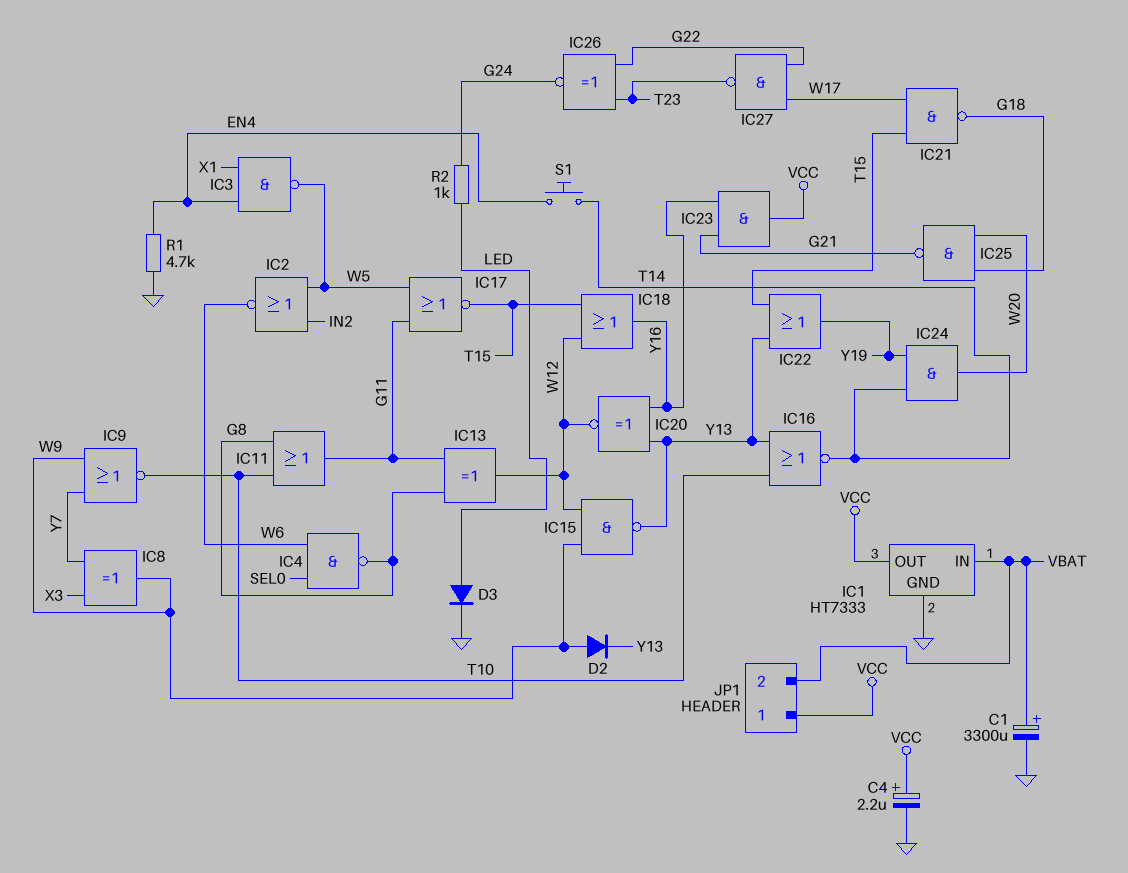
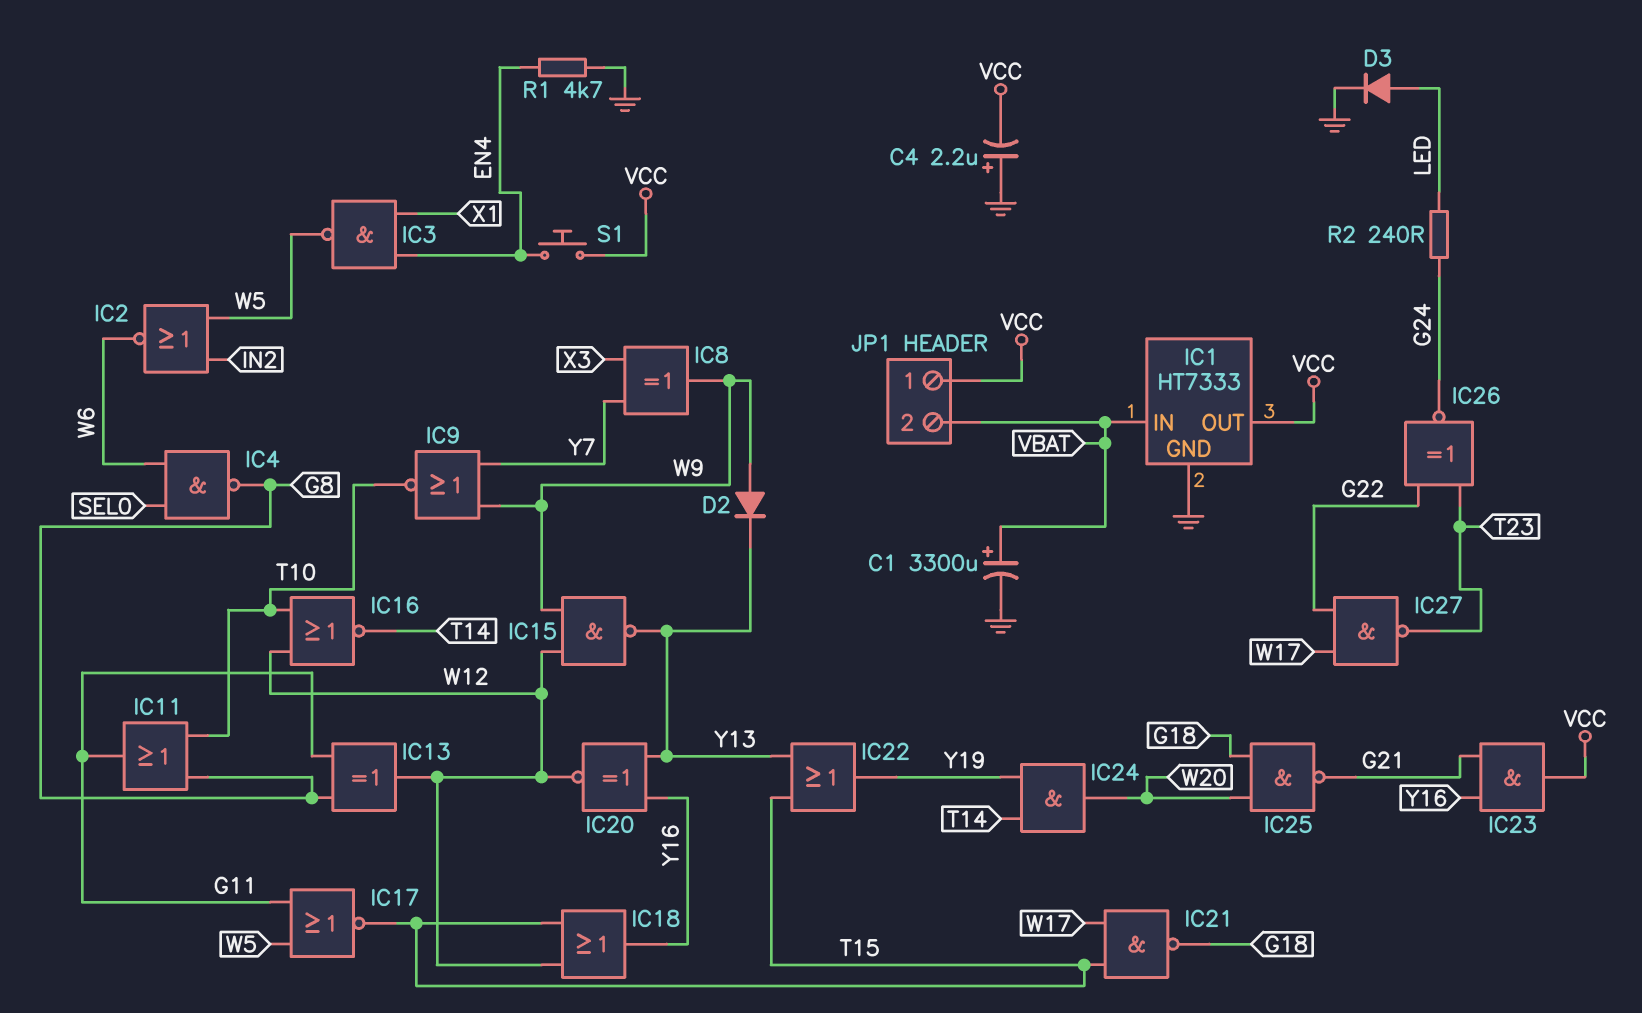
C4: 2.2uF (plus VCC, minus GND) -> 2.2uF (plus GND, minus VCC)
IC16: NOR (in T10, in Y13, out T14) -> NOR (in T10, in W12, out T14)
R2: 1k (G24, LED) -> 240 (G24, LED)
S1: button (EN4, T14) -> button (EN4, VCC)

